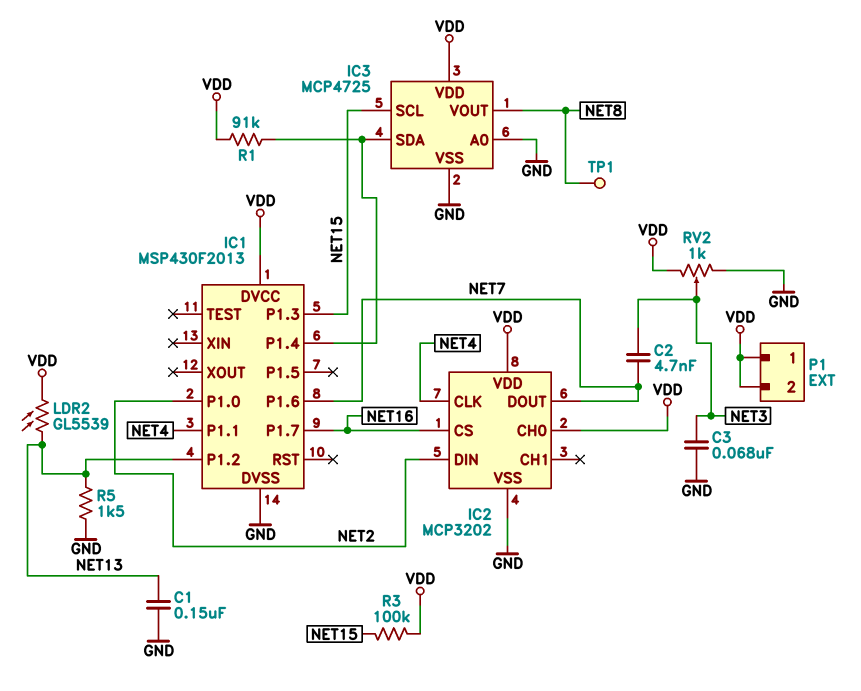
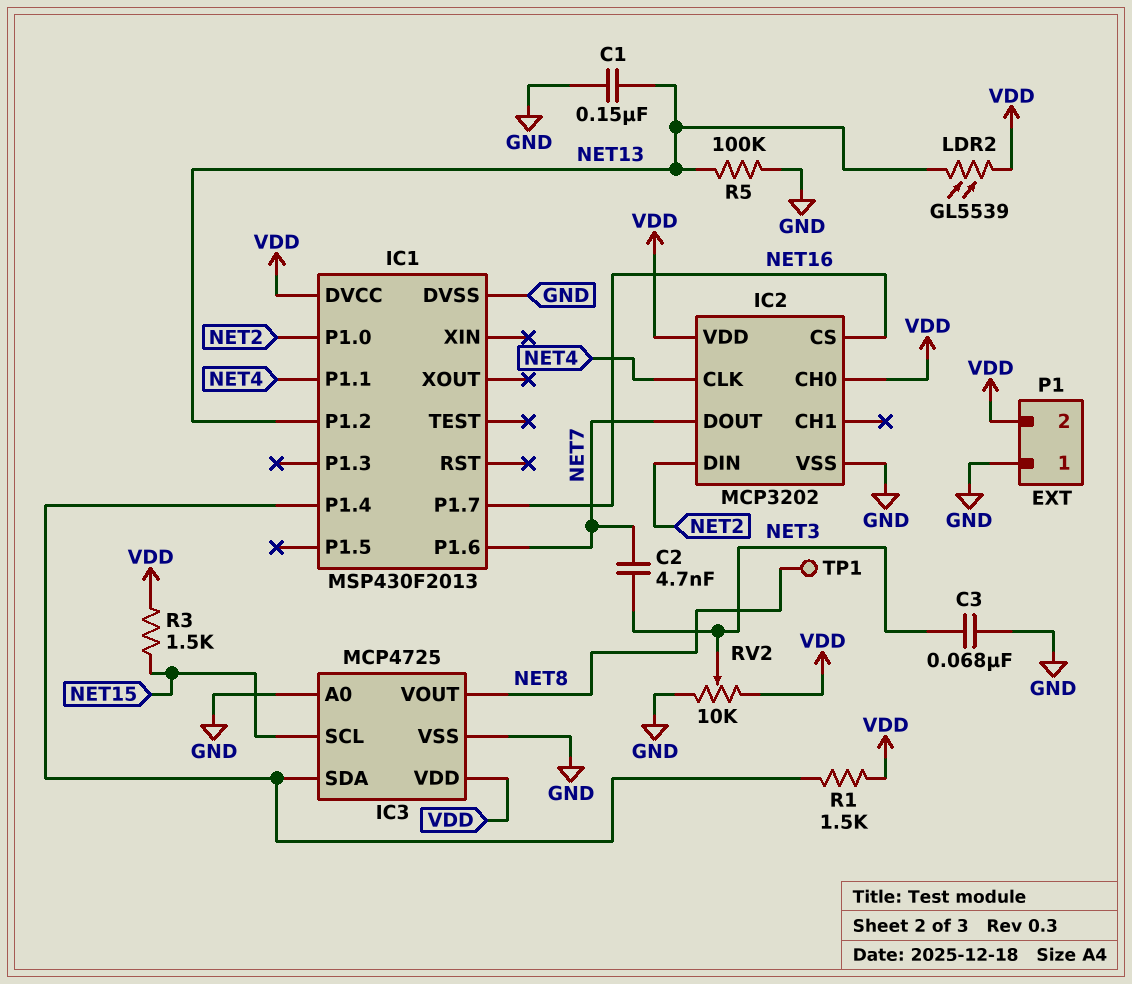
IC1 pin P1.3: NET15 -> none
P1 pin 1: VDD -> GND
R1: 91k (IC1/P1.4, VDD) -> 1.5k (IC1/P1.4, VDD)
R3: 100k (NET15, VDD) -> 1.5k (NET15, VDD)
R5: 1.5k (GND, NET13) -> 100k (GND, NET13)
RV2: 1k (GND, VDD, wiper NET3) -> 10k (GND, VDD, wiper NET3)

